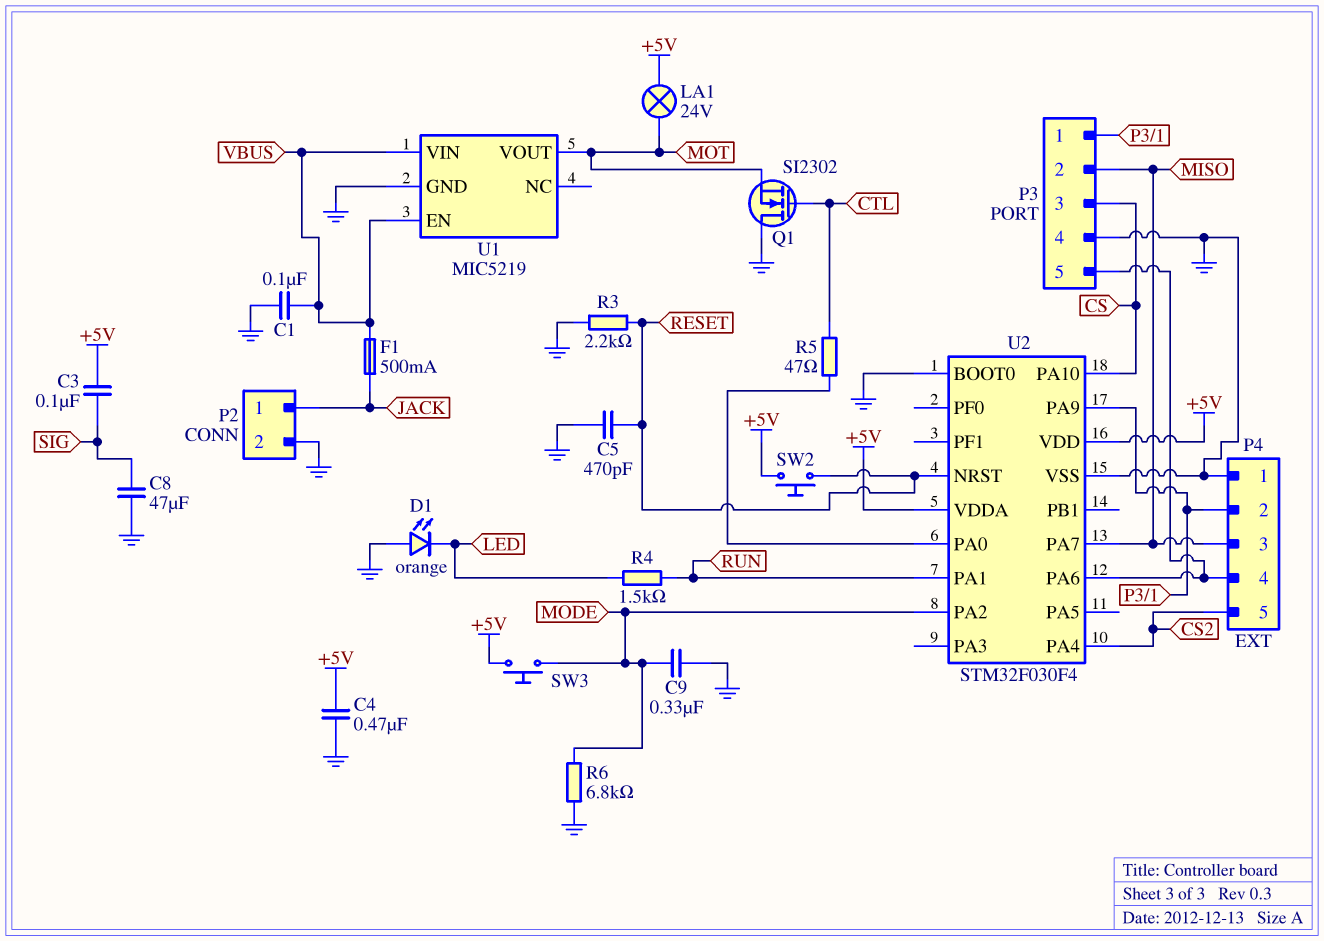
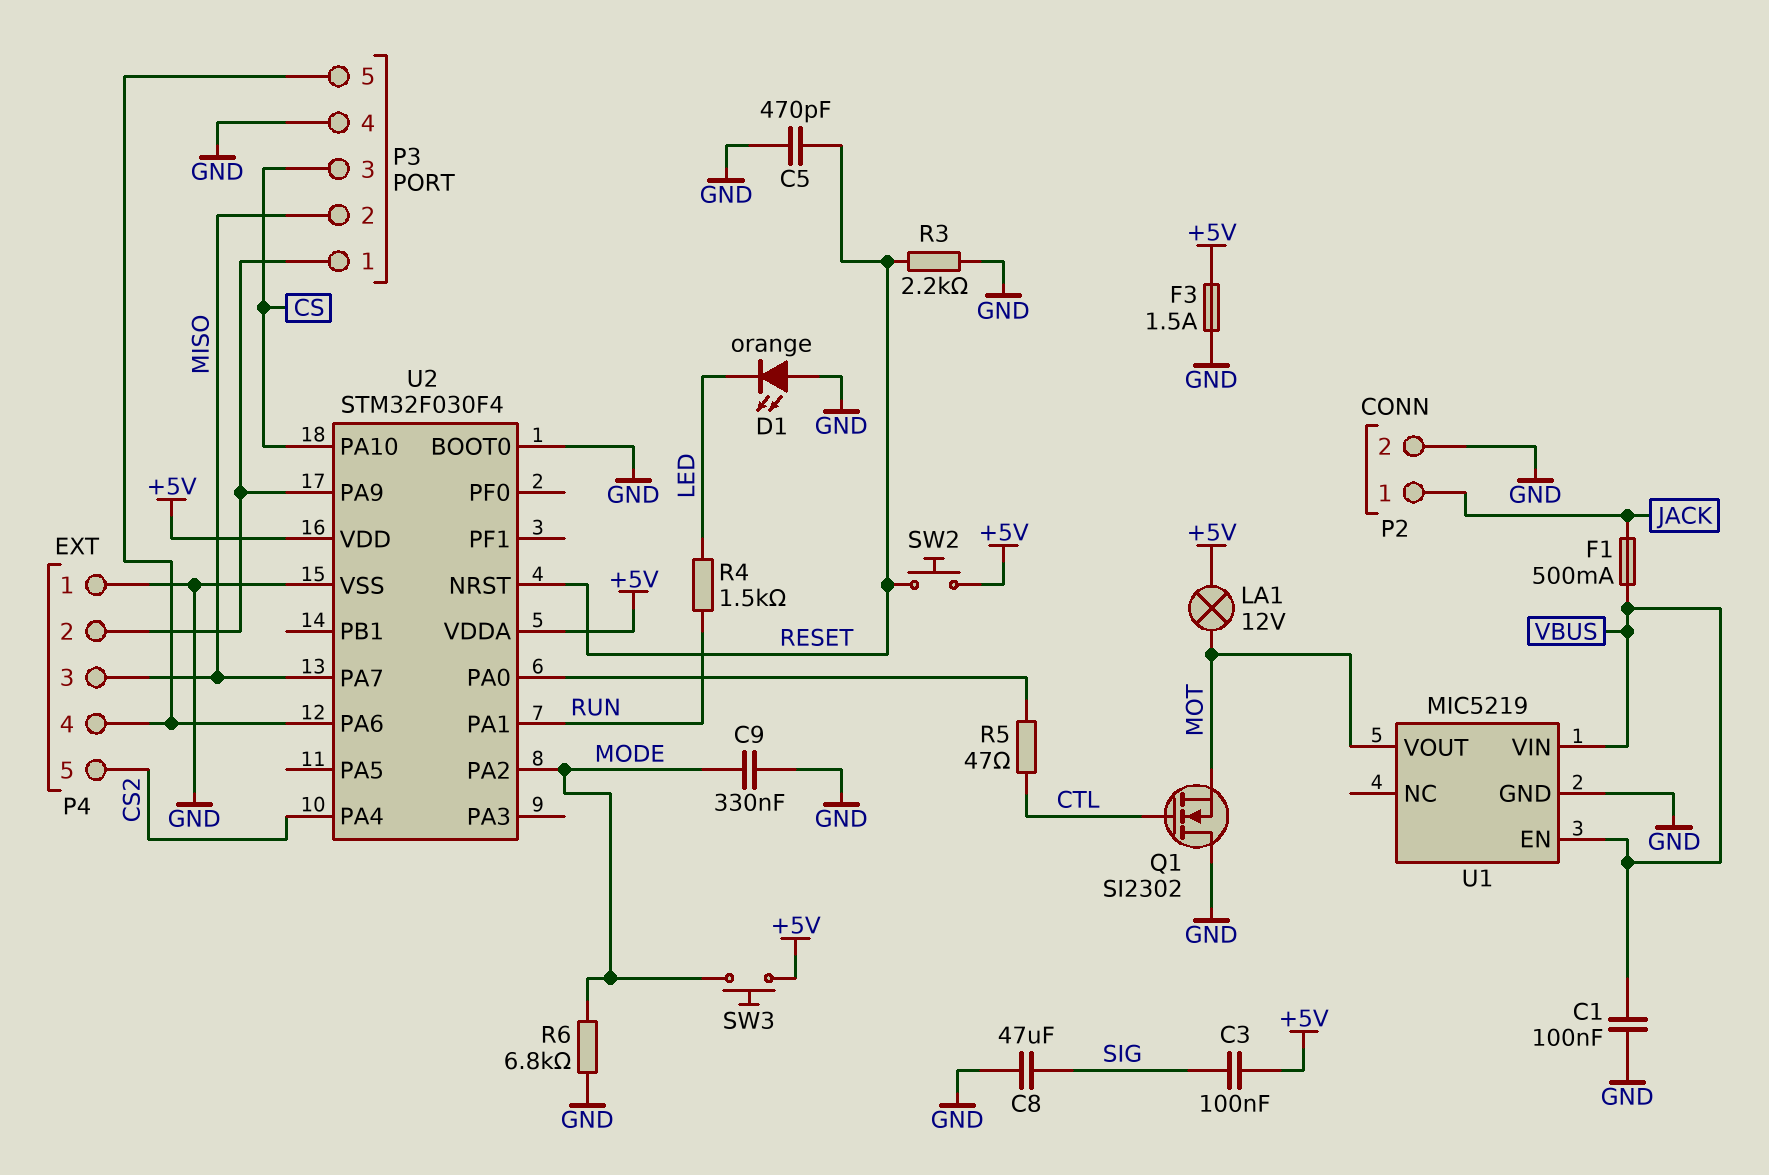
C4: 470nF (+5V, GND) -> none
F3: none -> 1.5A (+5V, GND)
LA1: lamp 24V (+5V, MOT) -> lamp 12V (+5V, MOT)

